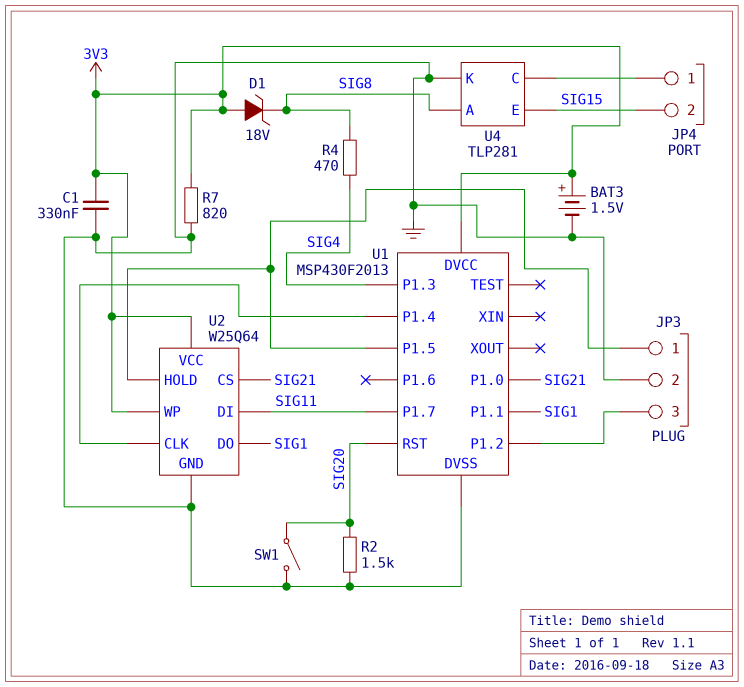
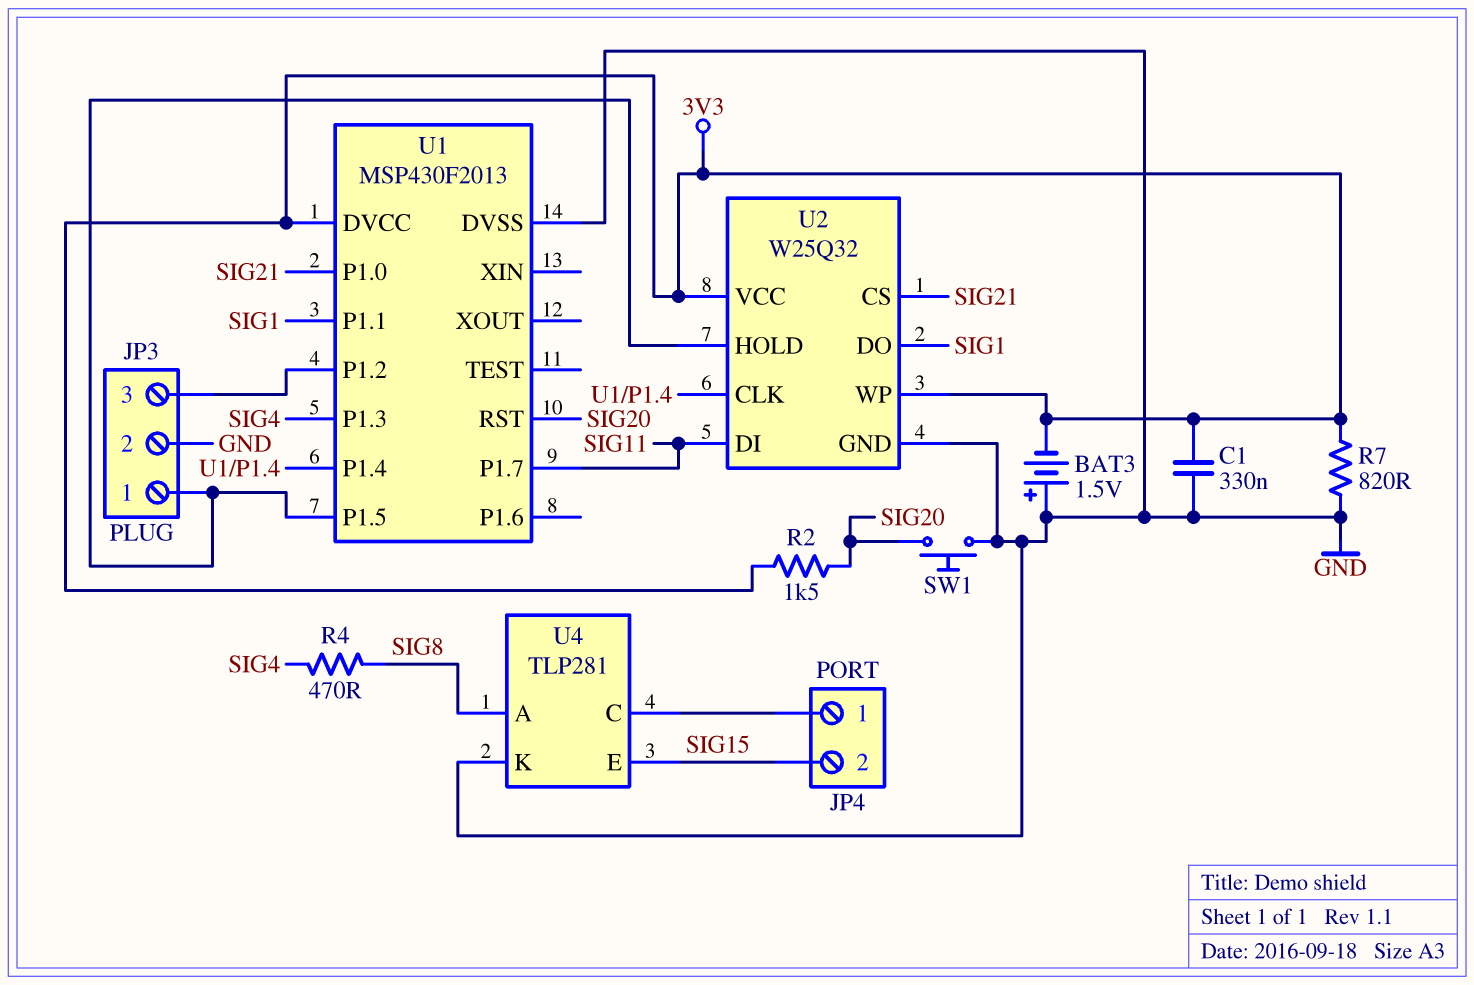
BAT3: 1.5V (plus 3V3, minus GND) -> 1.5V (plus GND, minus 3V3)
D1: zener 18V (A 3V3, K SIG8) -> none
R2: 1.5k (GND, SIG20) -> 1.5k (3V3, SIG20)
SW1: switch (GND, SIG20) -> button (GND, SIG20)
U2: W25Q64 -> W25Q32

